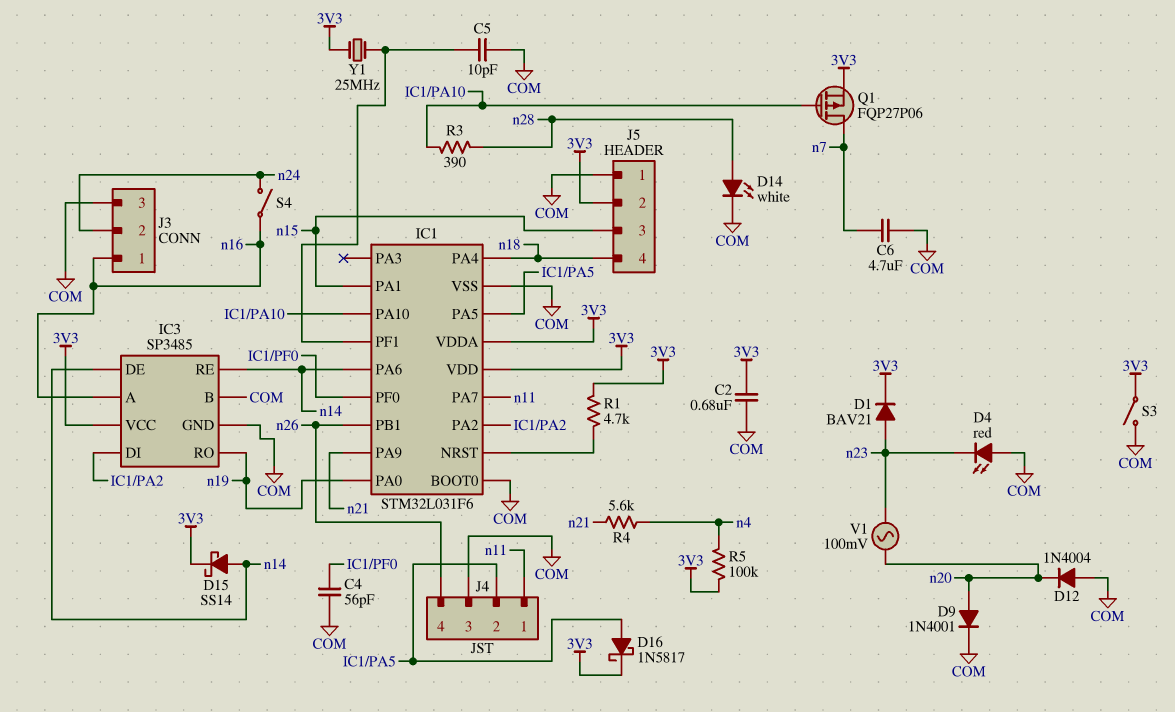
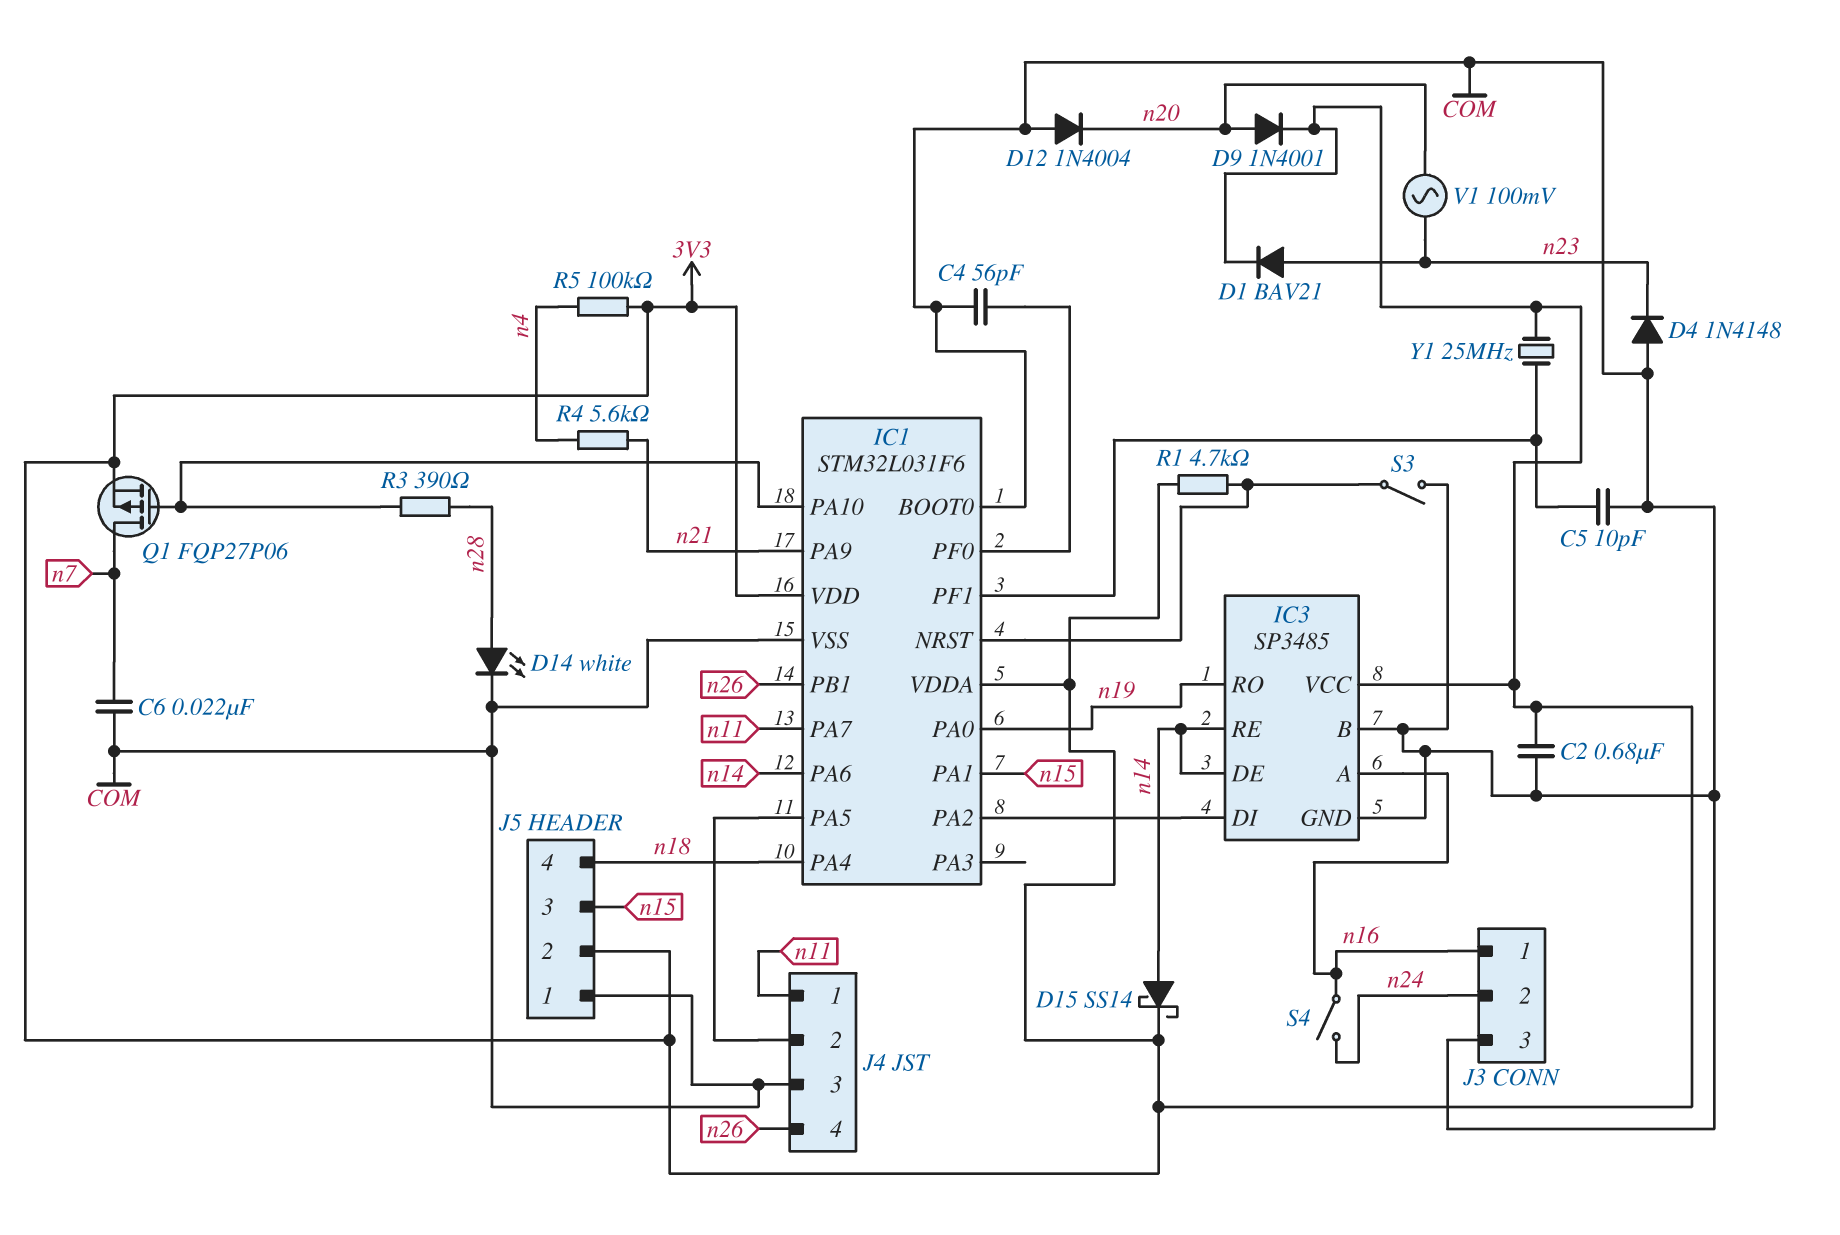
C6: 4.7uF (COM, n7) -> 22nF (COM, n7)
D4: LED red (A COM, K n23) -> diode 1N4148 (A COM, K n23)
D9: diode 1N4001 (A n20, K COM) -> diode 1N4001 (A n20, K 3V3)
D16: schottky 1N5817 (A IC1/PA5, K 3V3) -> none
S3: switch (3V3, COM) -> switch (COM, IC1/NRST)

